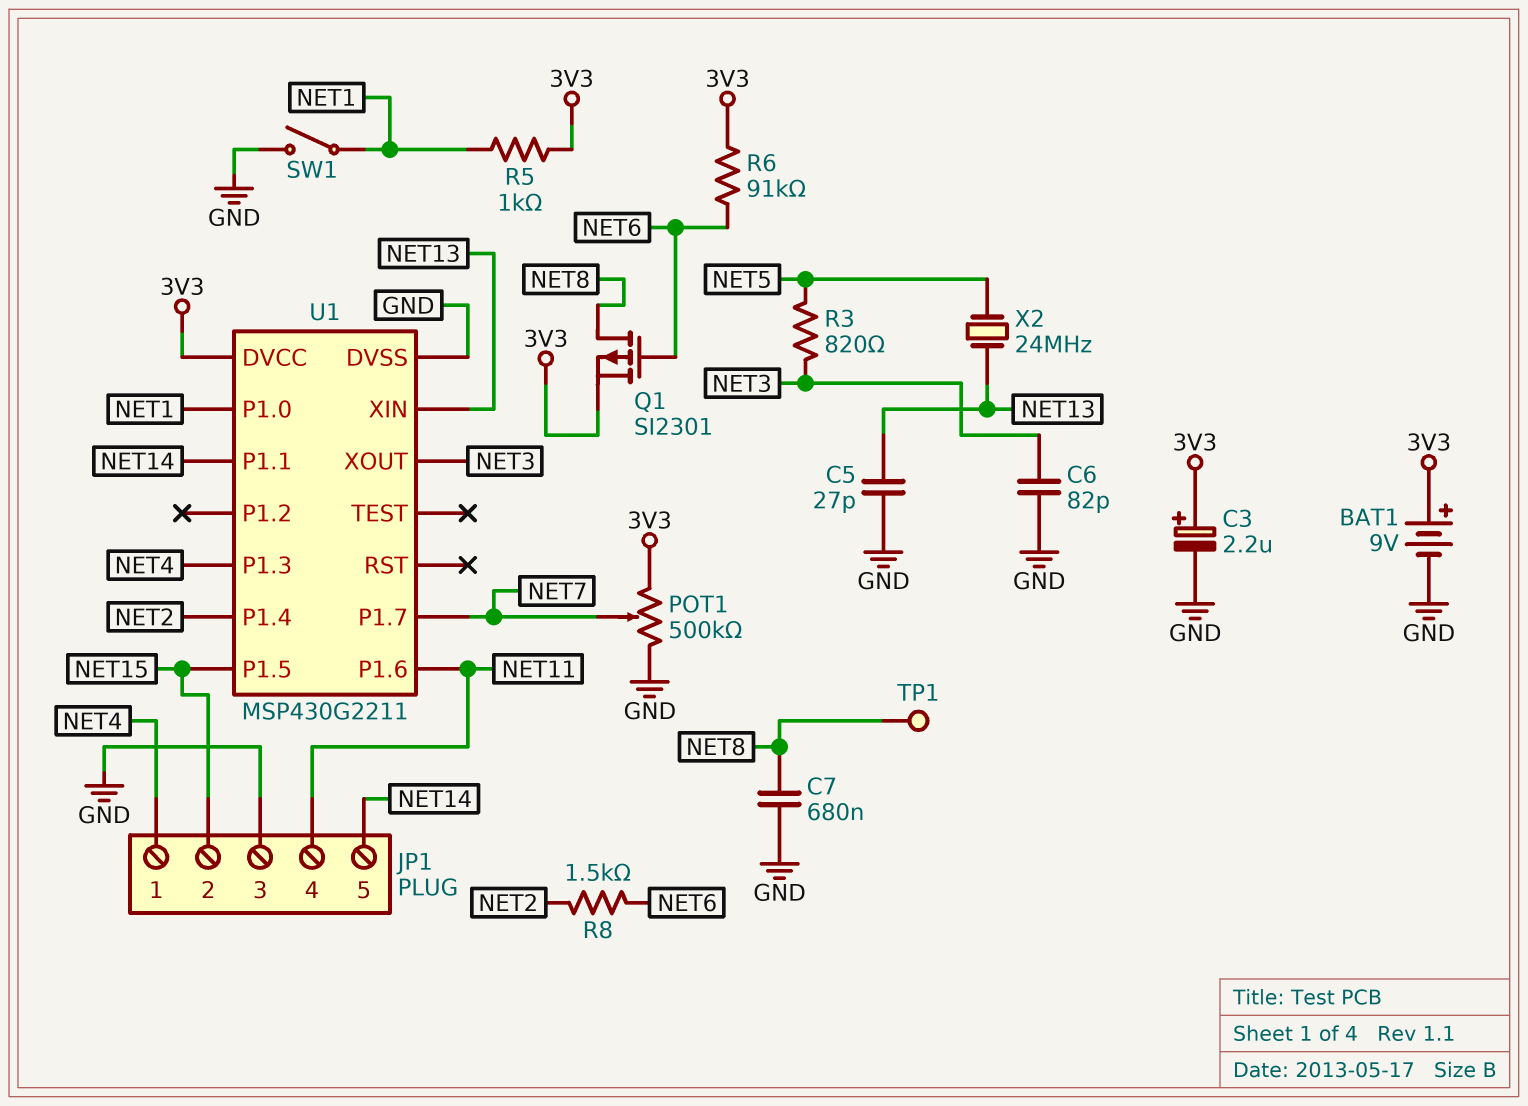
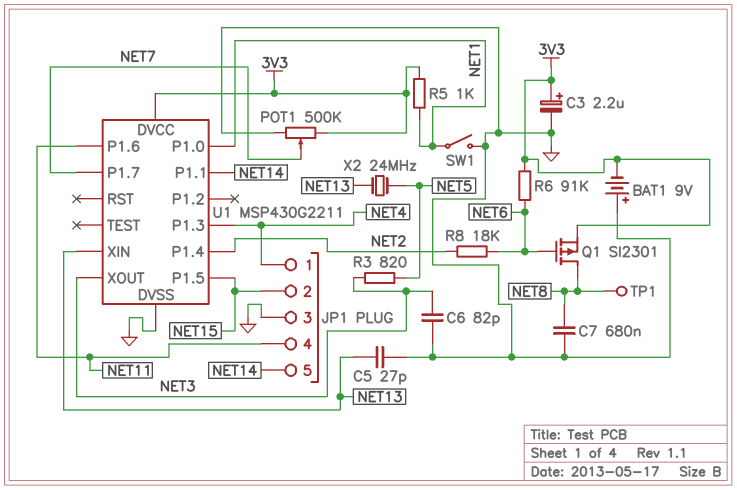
BAT1: 9V (plus 3V3, minus GND) -> 9V (plus GND, minus 3V3)
R8: 1.5k (NET2, NET6) -> 18k (NET2, NET6)

